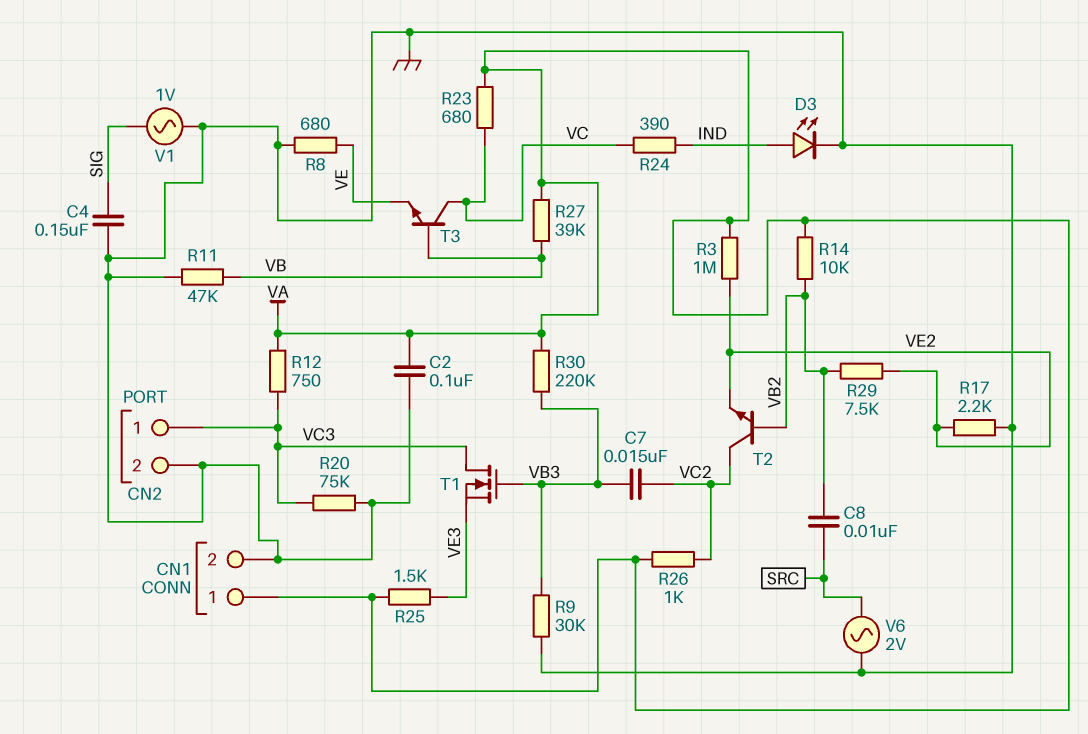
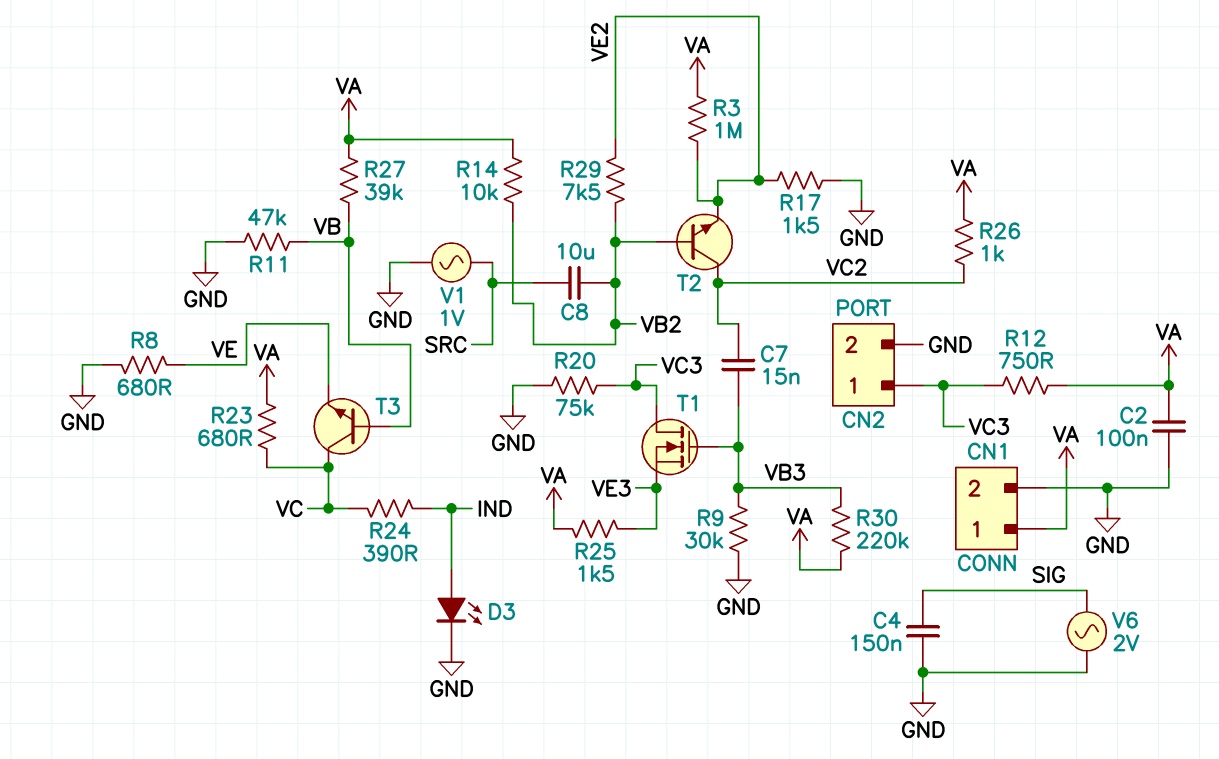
C8: 10nF (SRC, VB2) -> 10uF (SRC, VB2)
R17: 2.2k (GND, VE2) -> 1.5k (GND, VE2)
V1: AC 1V (GND, SIG) -> AC 1V (GND, SRC)
V6: AC 2V (GND, SRC) -> AC 2V (GND, SIG)

